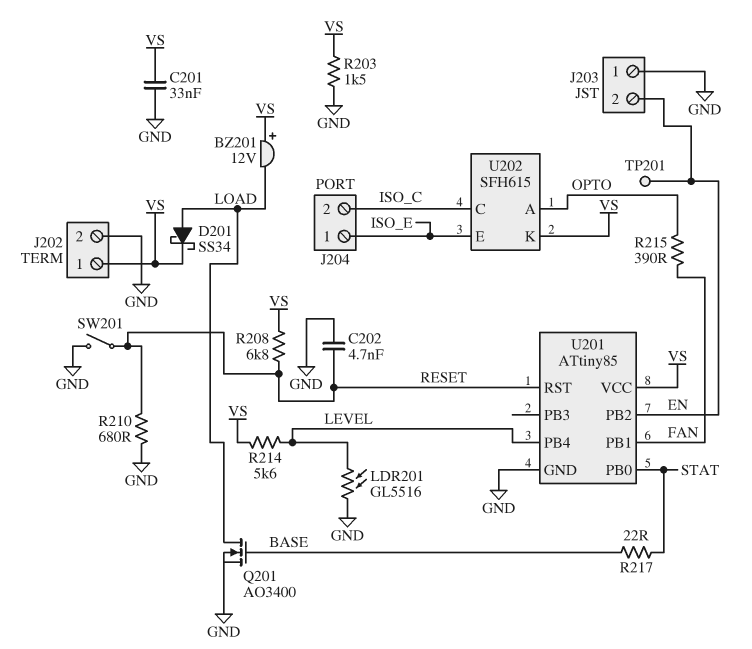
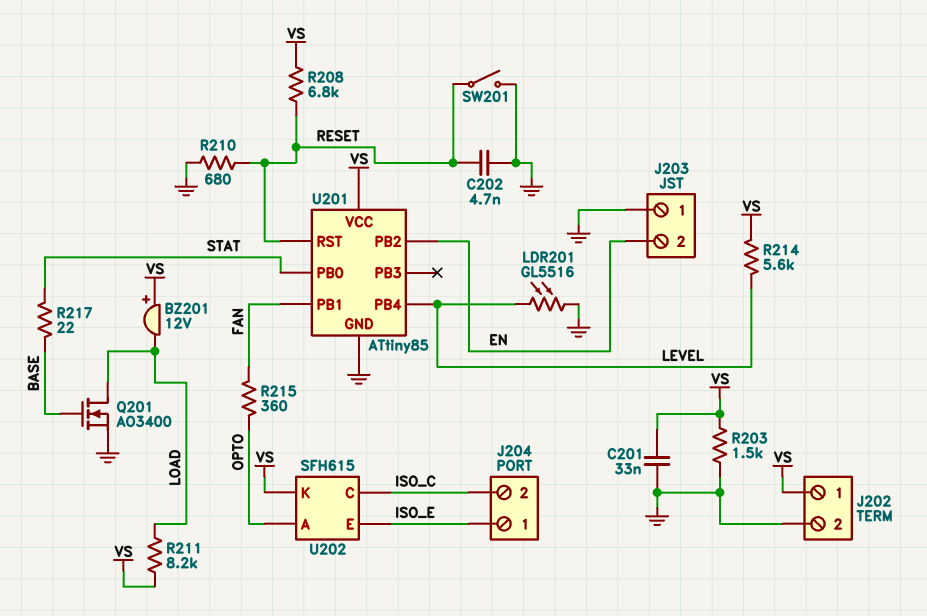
D201: schottky SS34 (A LOAD, K VS) -> none
R211: none -> 8.2k (LOAD, VS)
R215: 390 (FAN, OPTO) -> 360 (FAN, OPTO)
TP201: test point (EN) -> none

